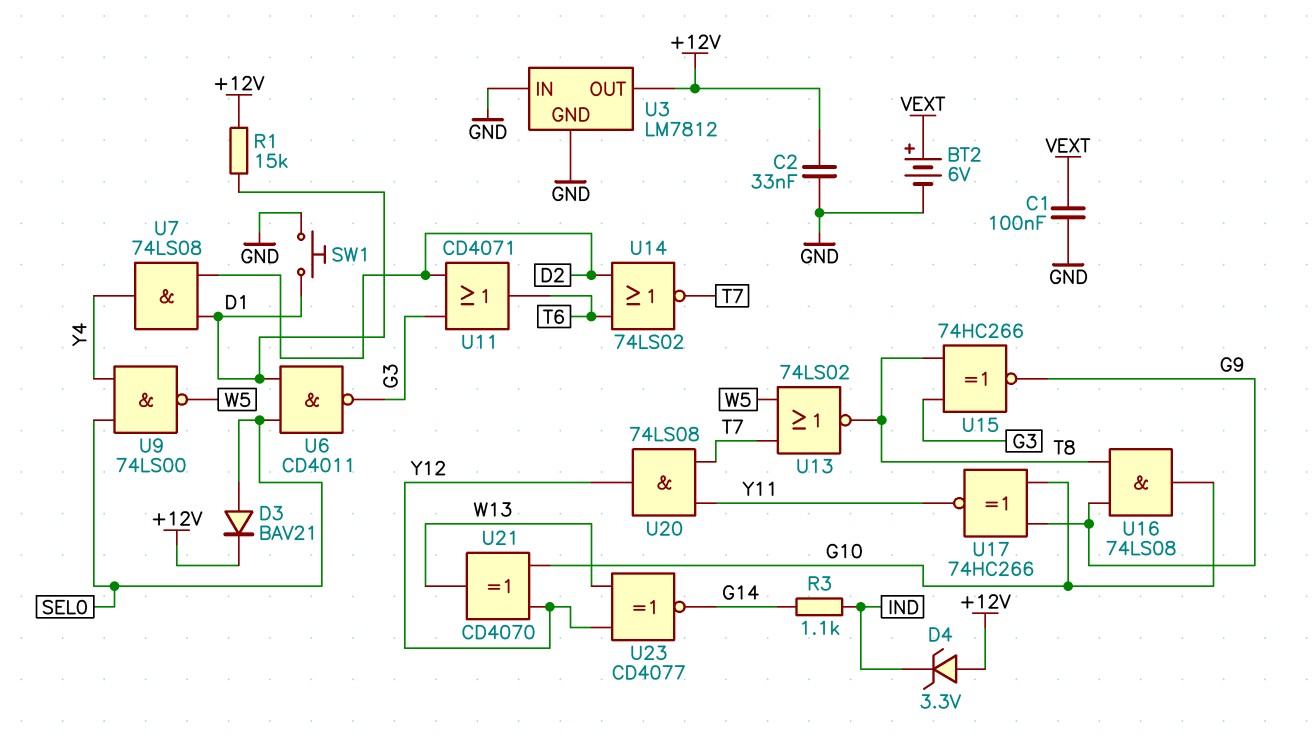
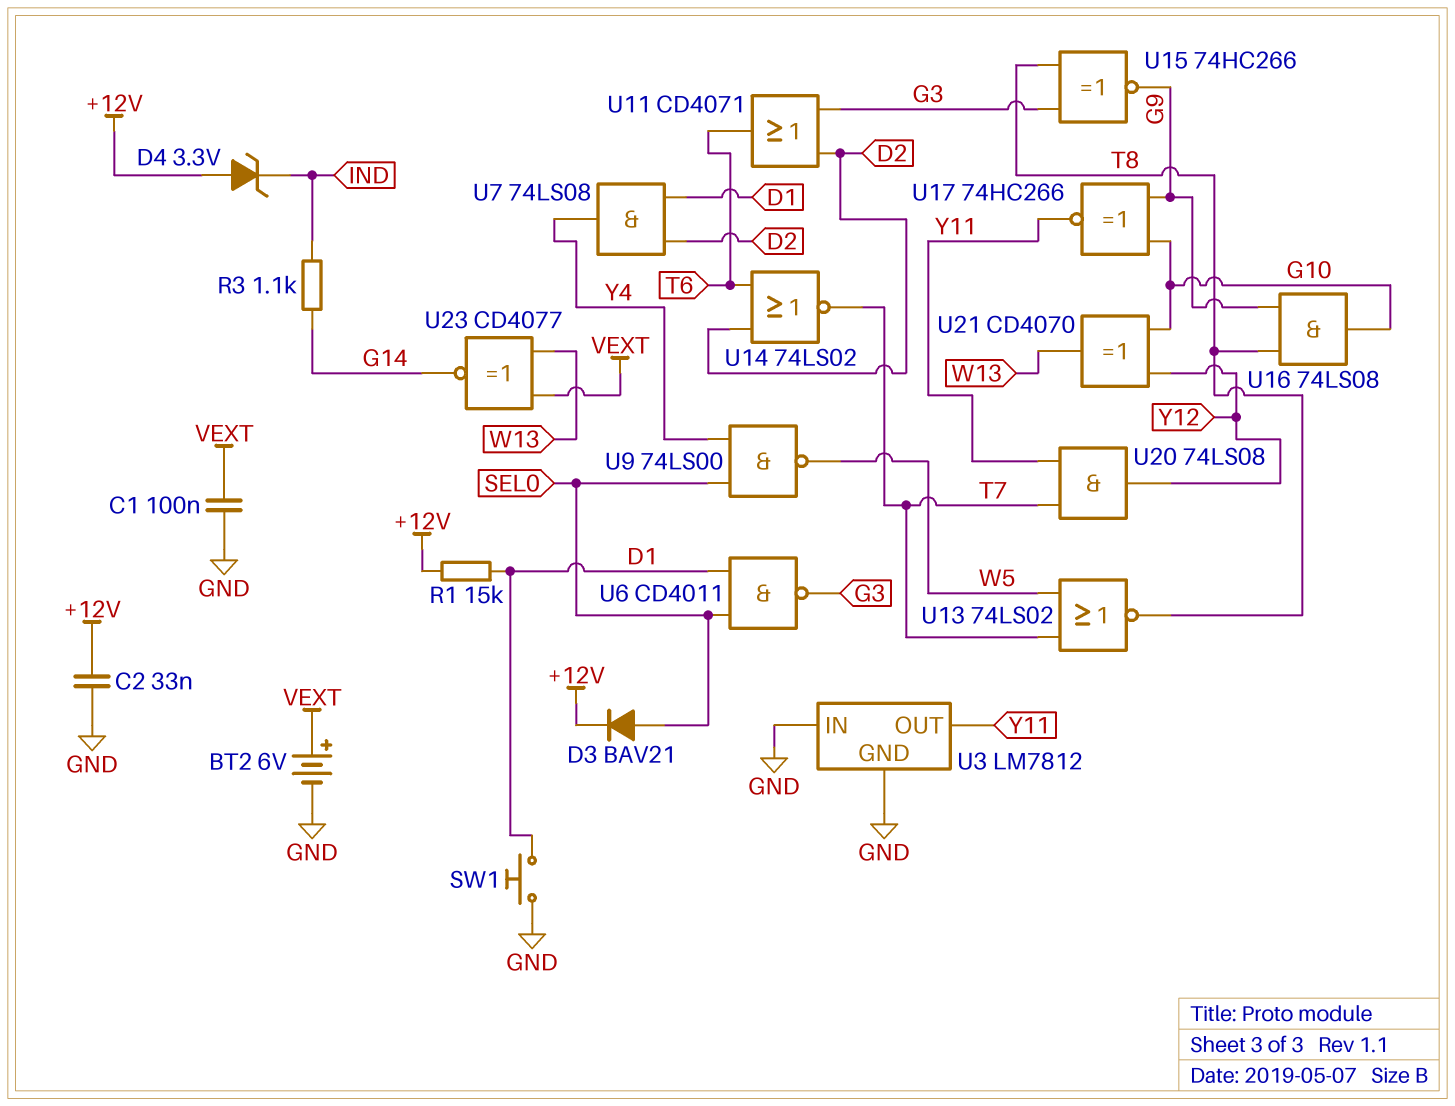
U3 pin OUT: +12V -> Y11
U23: XNOR CD4077 (in W13, in Y12, out G14) -> XNOR CD4077 (in VEXT, in W13, out G14)

